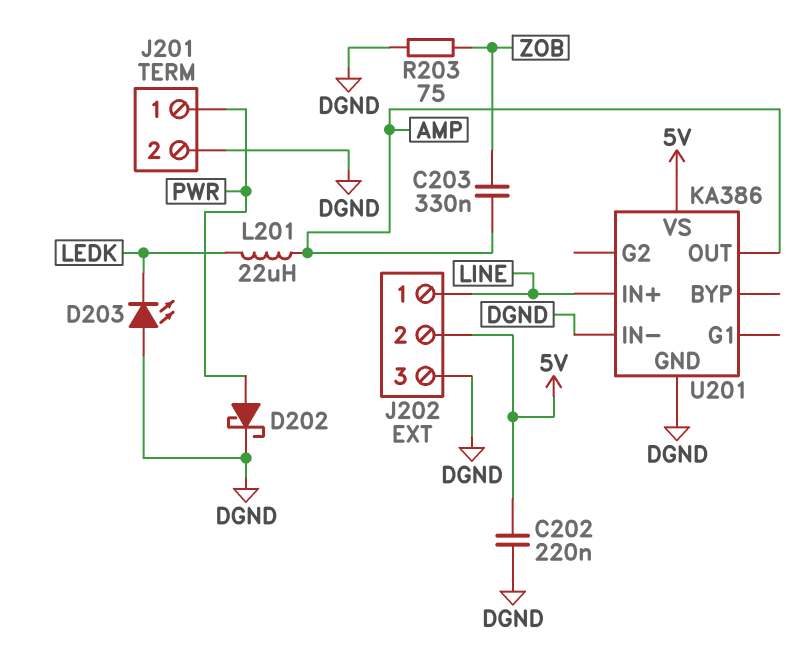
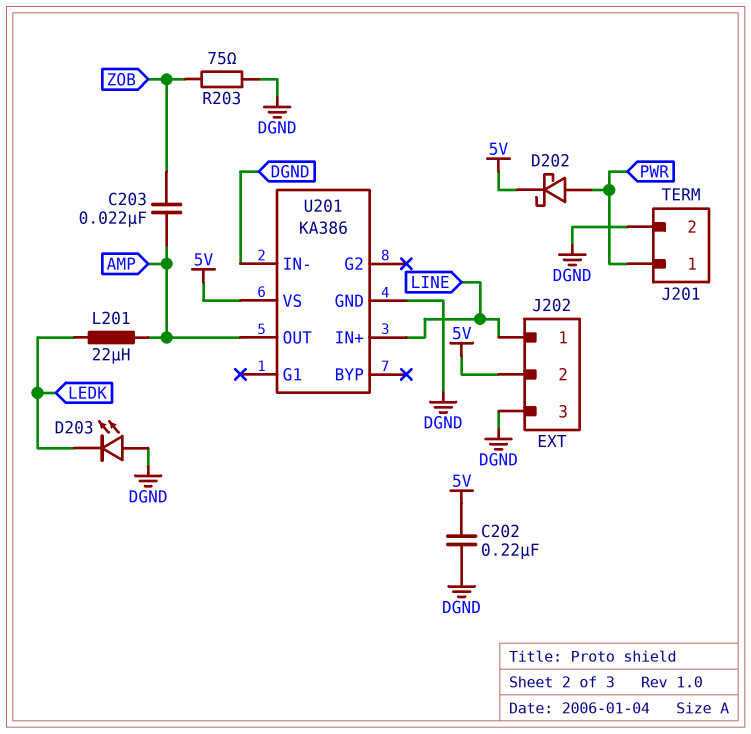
C203: 330nF (AMP, ZOB) -> 22nF (AMP, ZOB)
D202: schottky (A PWR, K DGND) -> schottky (A PWR, K 5V)

